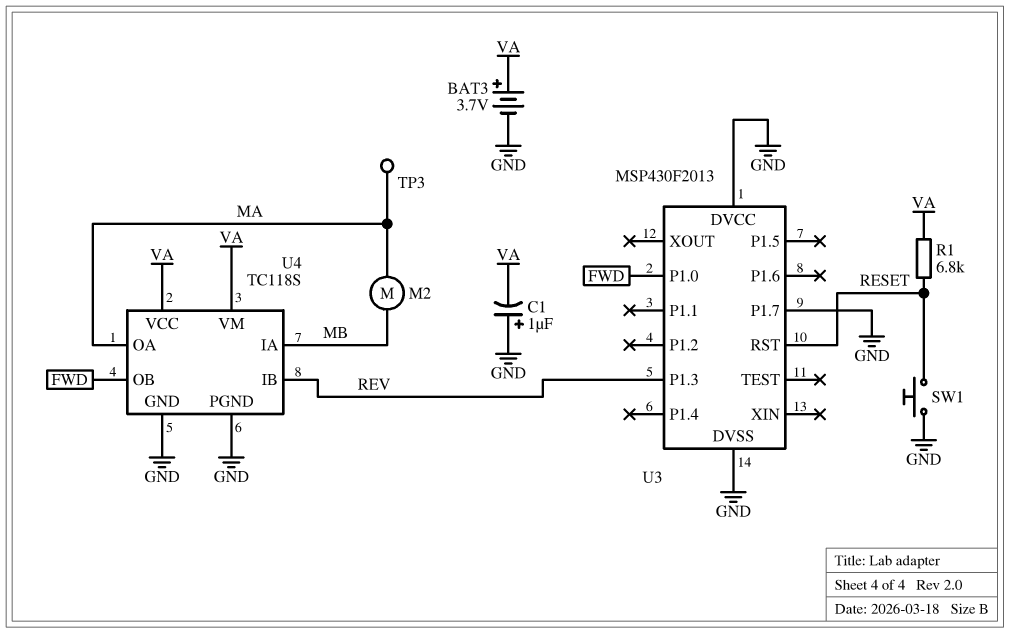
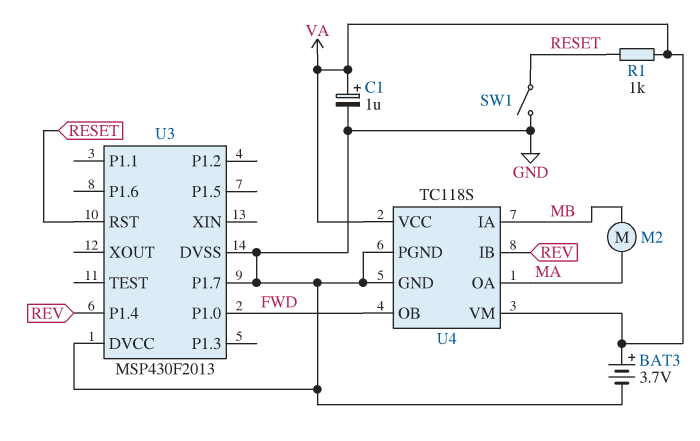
C1: 1uF (plus GND, minus VA) -> 1uF (plus VA, minus GND)
R1: 6.8k (RESET, VA) -> 1k (RESET, VA)
SW1: button (GND, RESET) -> switch (GND, RESET)
TP3: test point (MA) -> none
U3 pin P1.3: REV -> none
U3 pin P1.4: none -> REV

